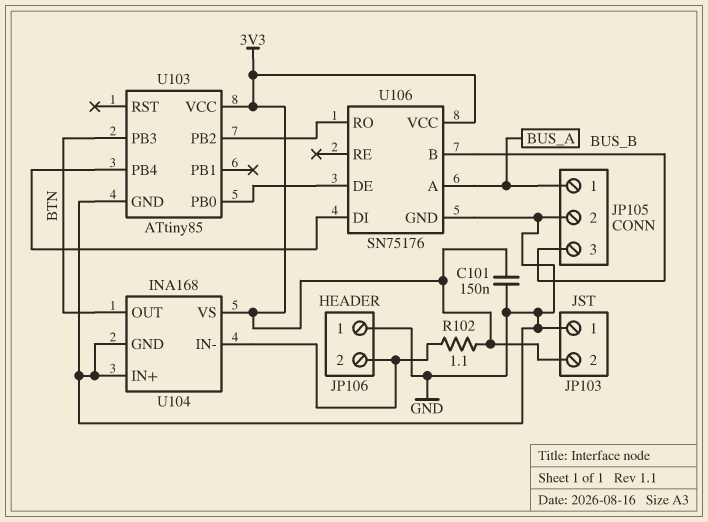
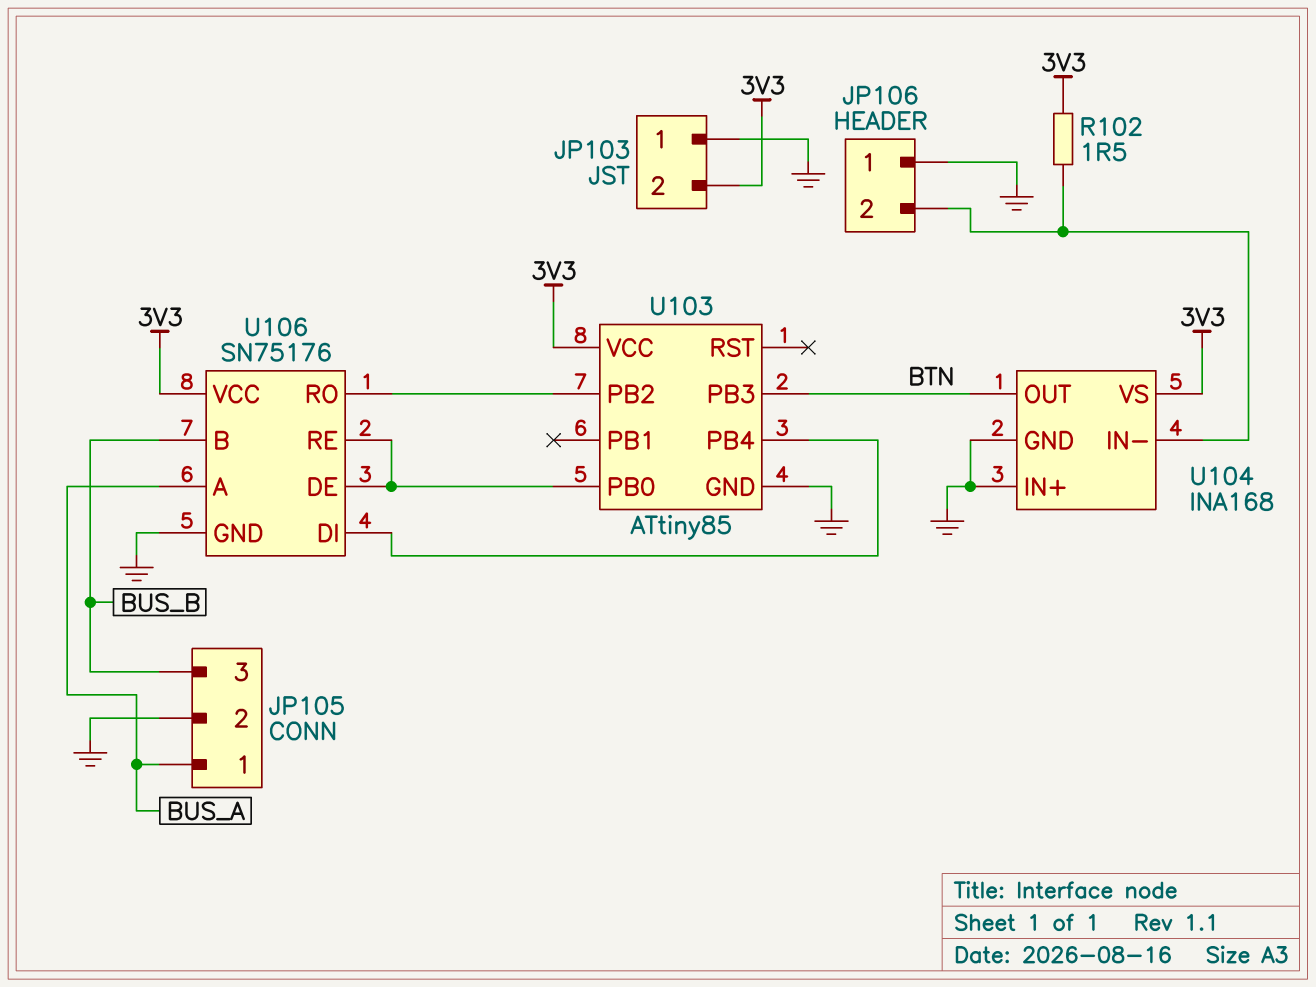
C101: 150nF (3V3, GND) -> none
R102: 1.1 (3V3, JP106/2) -> 1.5 (3V3, JP106/2)
U106 pin RE: none -> U103/PB0

